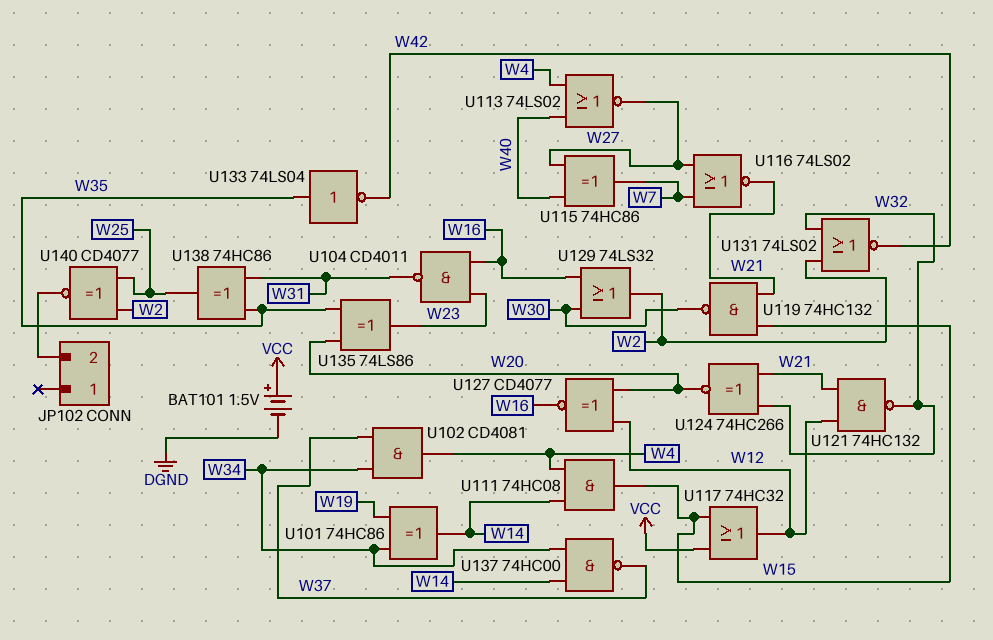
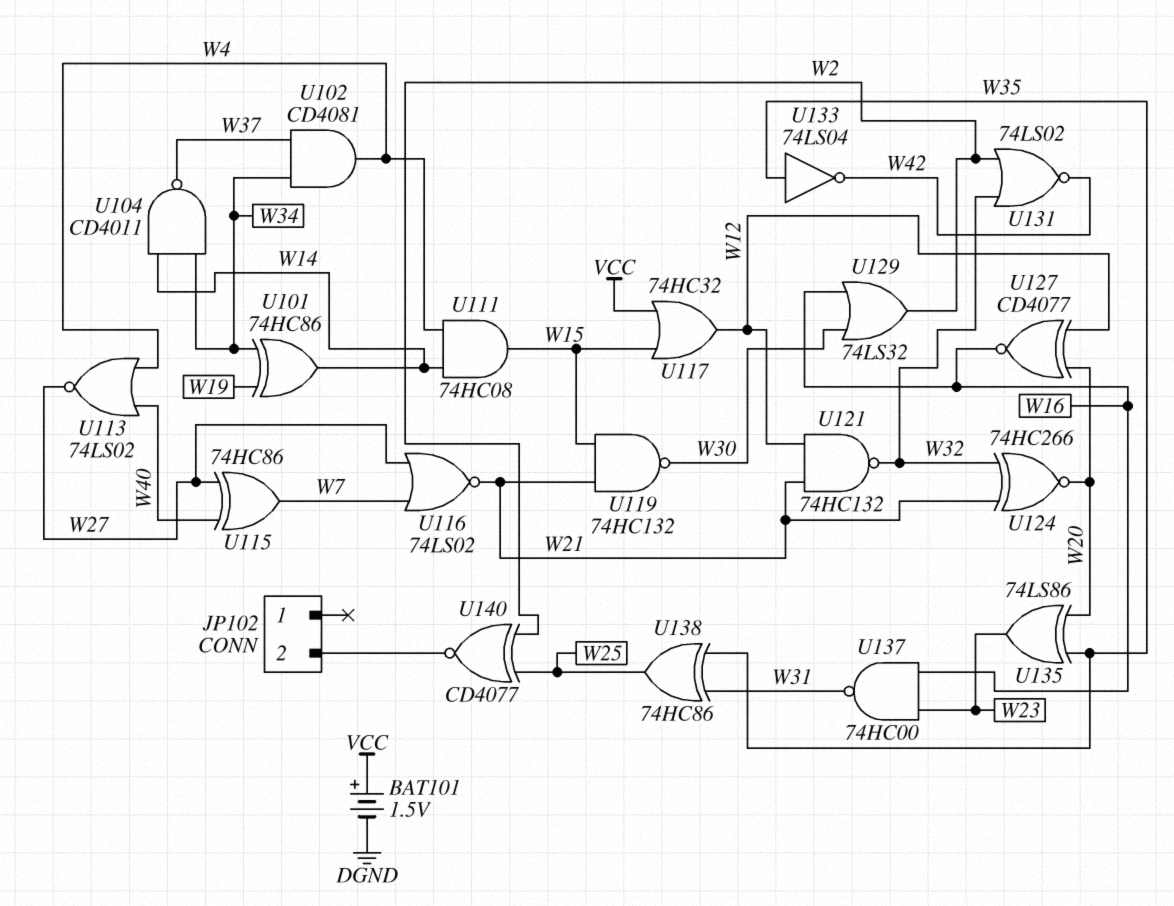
U104: NAND CD4011 (in W16, in W23, out W31) -> NAND CD4011 (in W14, in W34, out W37)
U137: NAND 74HC00 (in W14, in W34, out W37) -> NAND 74HC00 (in W16, in W23, out W31)

